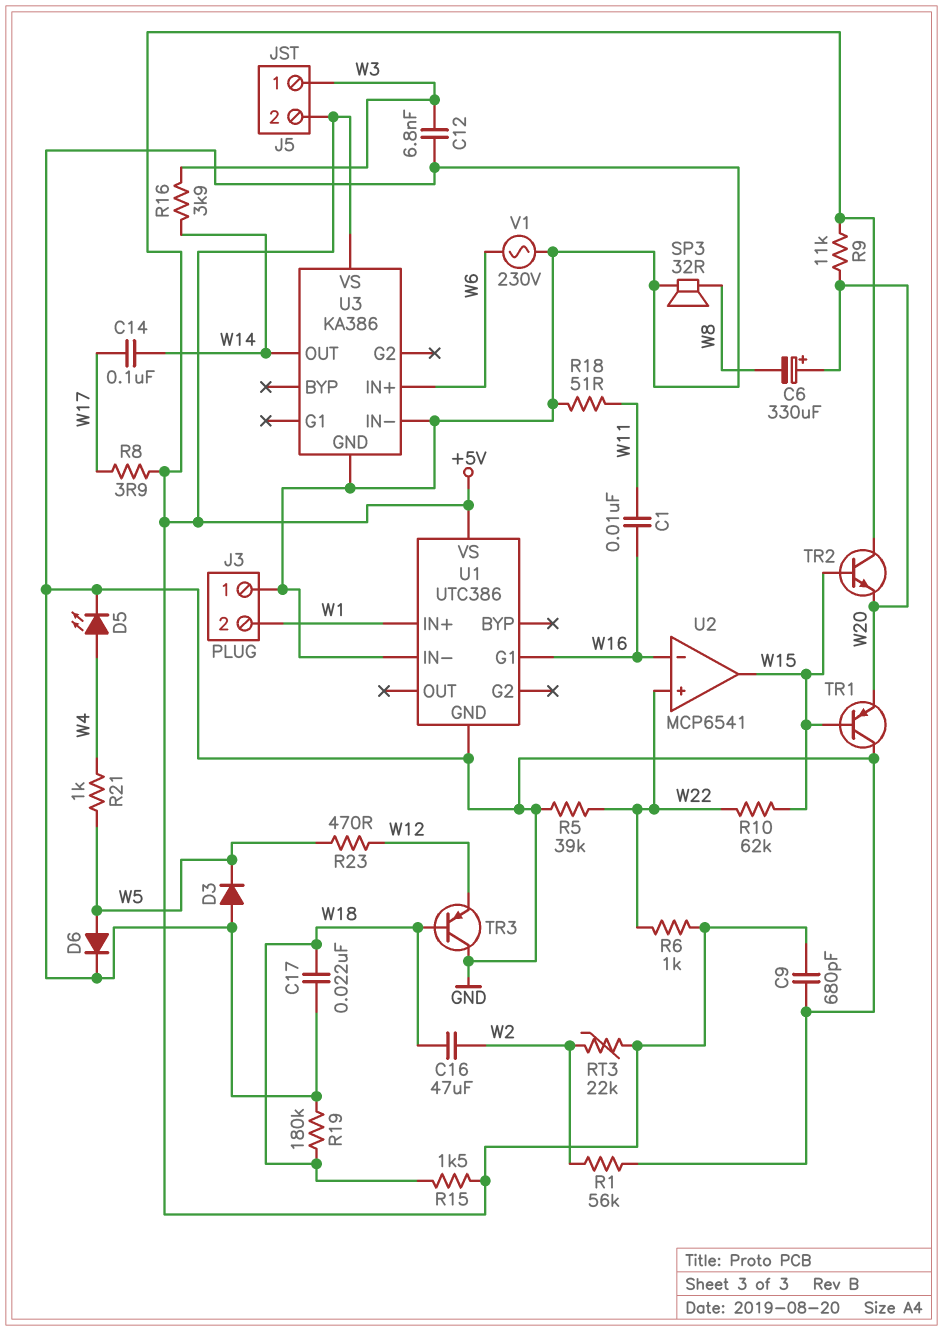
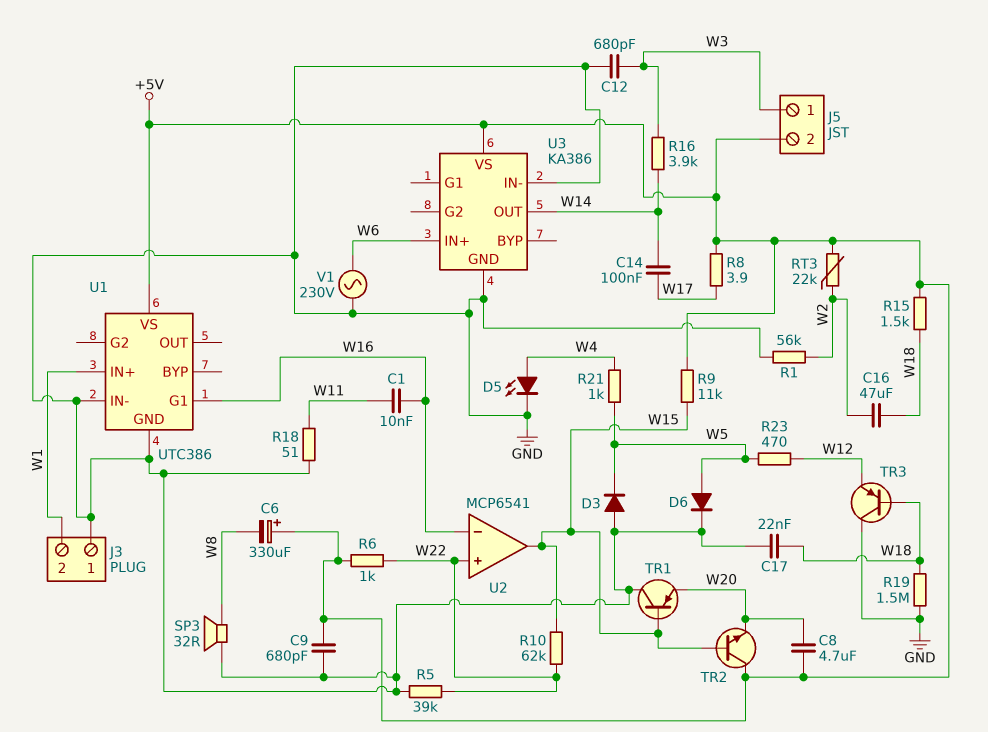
C6: 330uF (plus W20, minus W8) -> 330uF (plus +5V, minus W8)
C8: none -> 4.7uF (+5V, W20)
C12: 6.8nF (GND, W3) -> 680pF (GND, W3)
R9: 11k (+5V, W20) -> 11k (+5V, W15)
R19: 180k (GND, W18) -> 1.5M (GND, W18)

